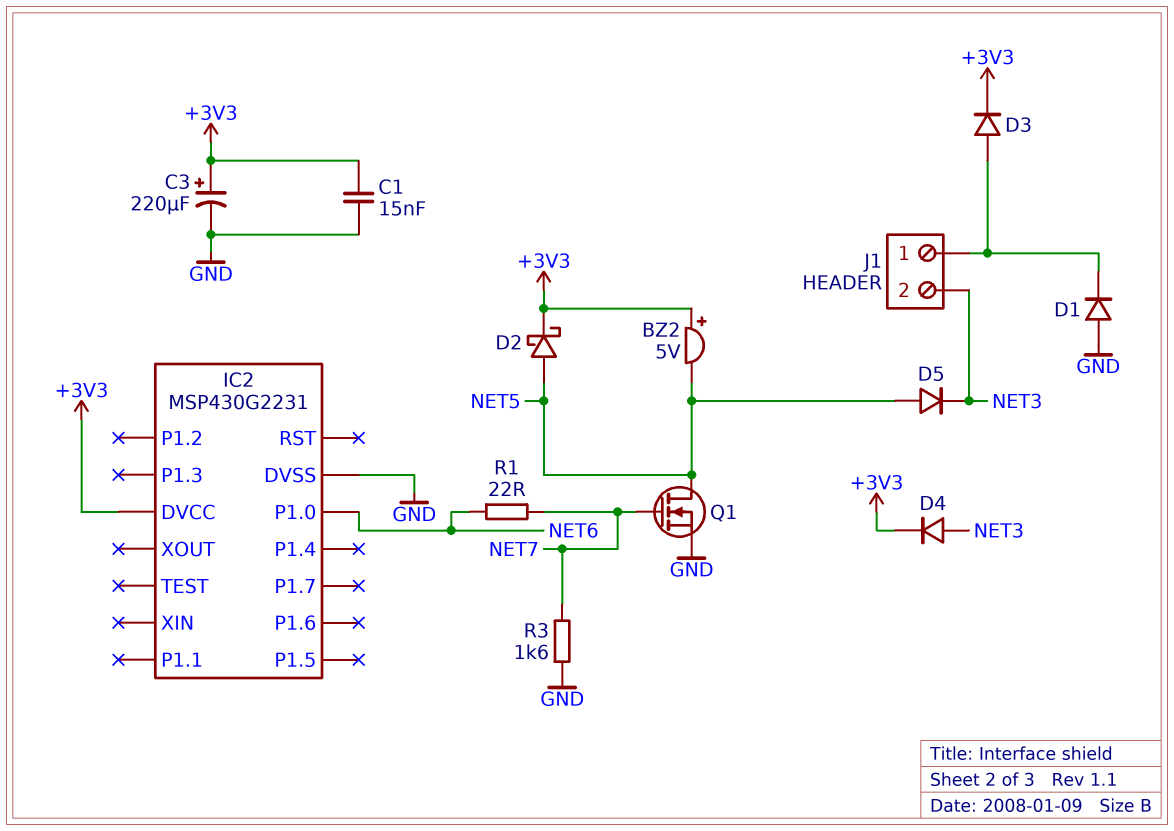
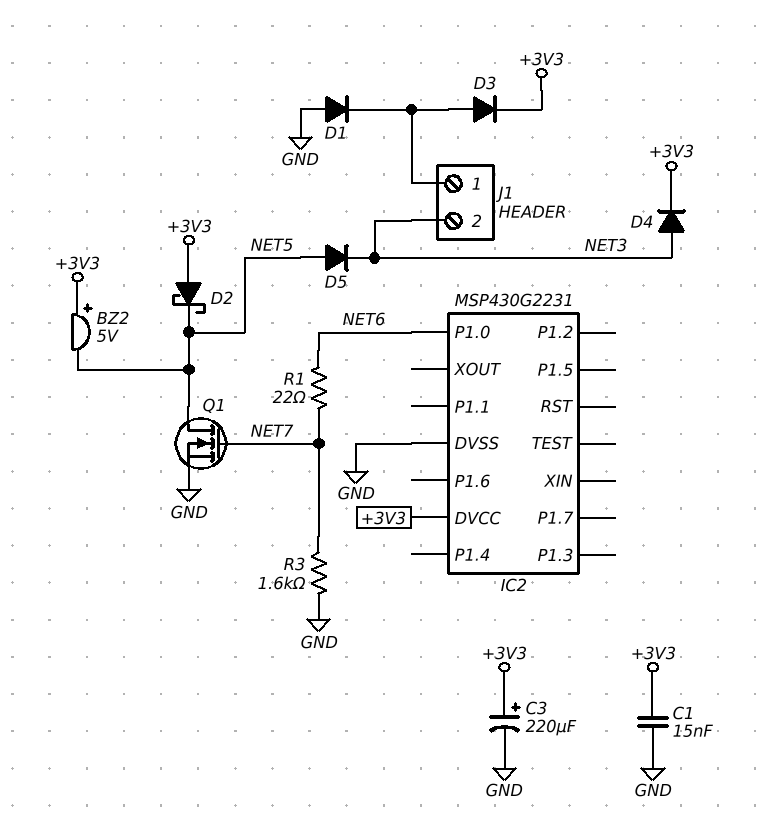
D2: schottky (A NET5, K +3V3) -> schottky (A +3V3, K NET5)

